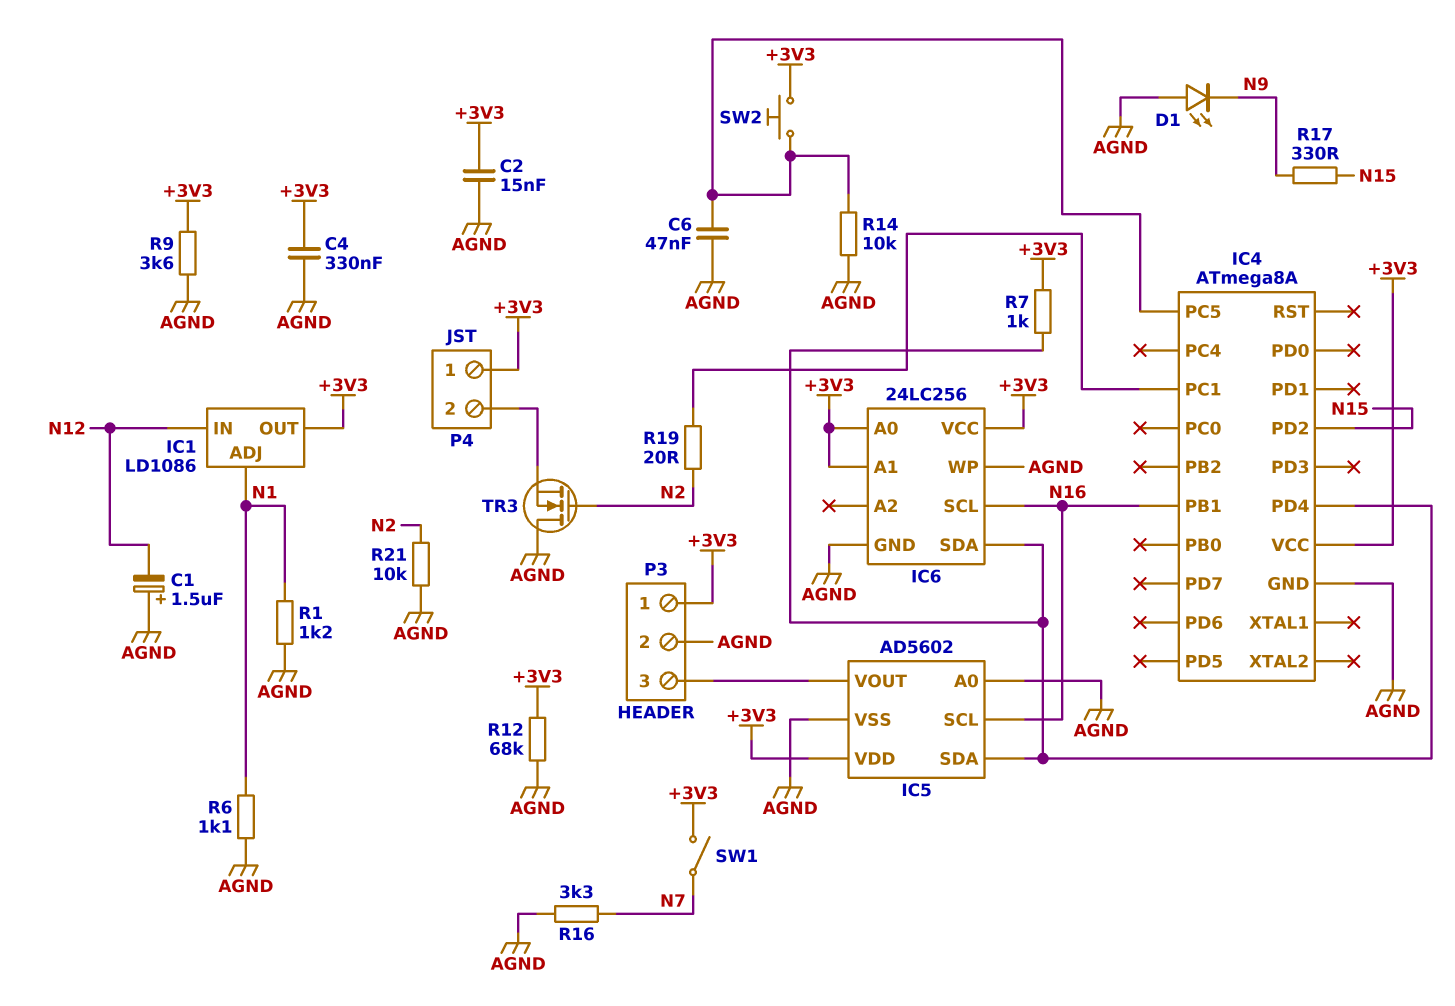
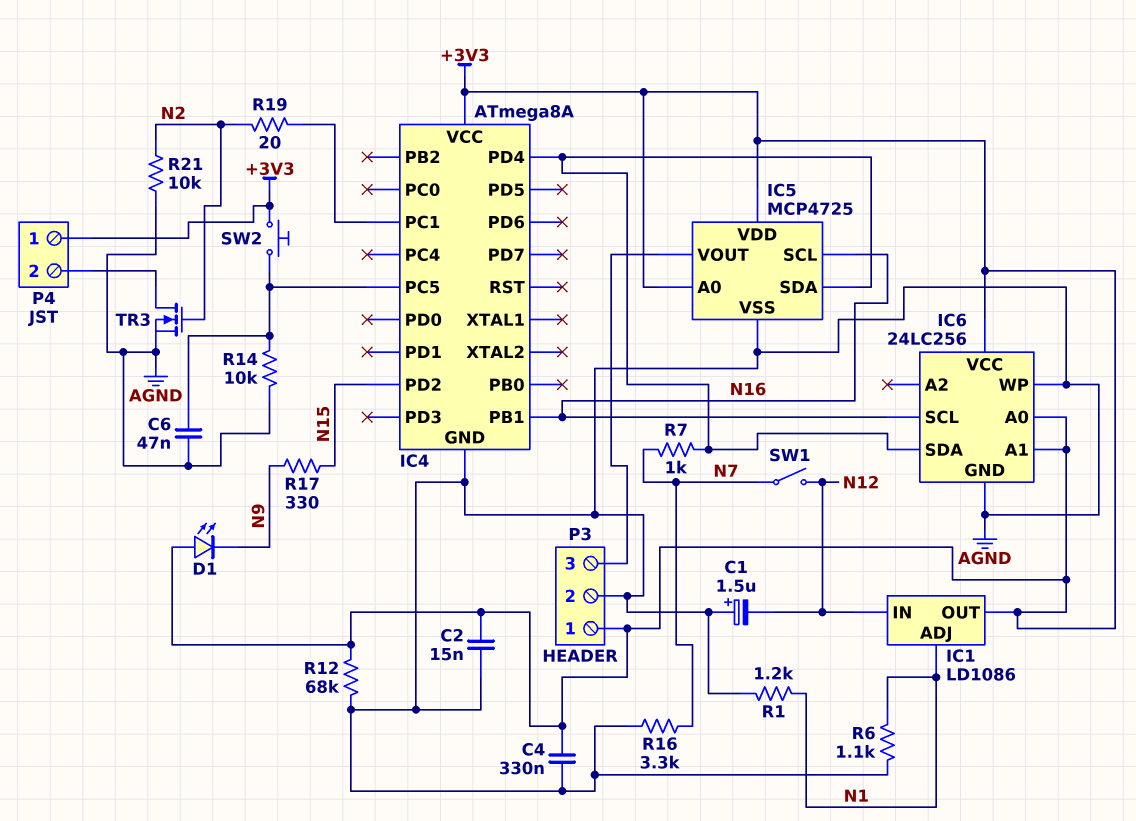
D1: LED (A AGND, K N9) -> LED (A +3V3, K N9)
IC5: AD5602 -> MCP4725
IC5 pin A0: AGND -> +3V3
R7: 1k (+3V3, IC4/PD4) -> 1k (IC4/PD4, N7)
R9: 3.6k (+3V3, AGND) -> none
SW1: switch (+3V3, N7) -> switch (N7, N12)
TR3: NMOS (G N2, D AGND, S P4/2) -> NMOS (G N2, D P4/2, S AGND)

